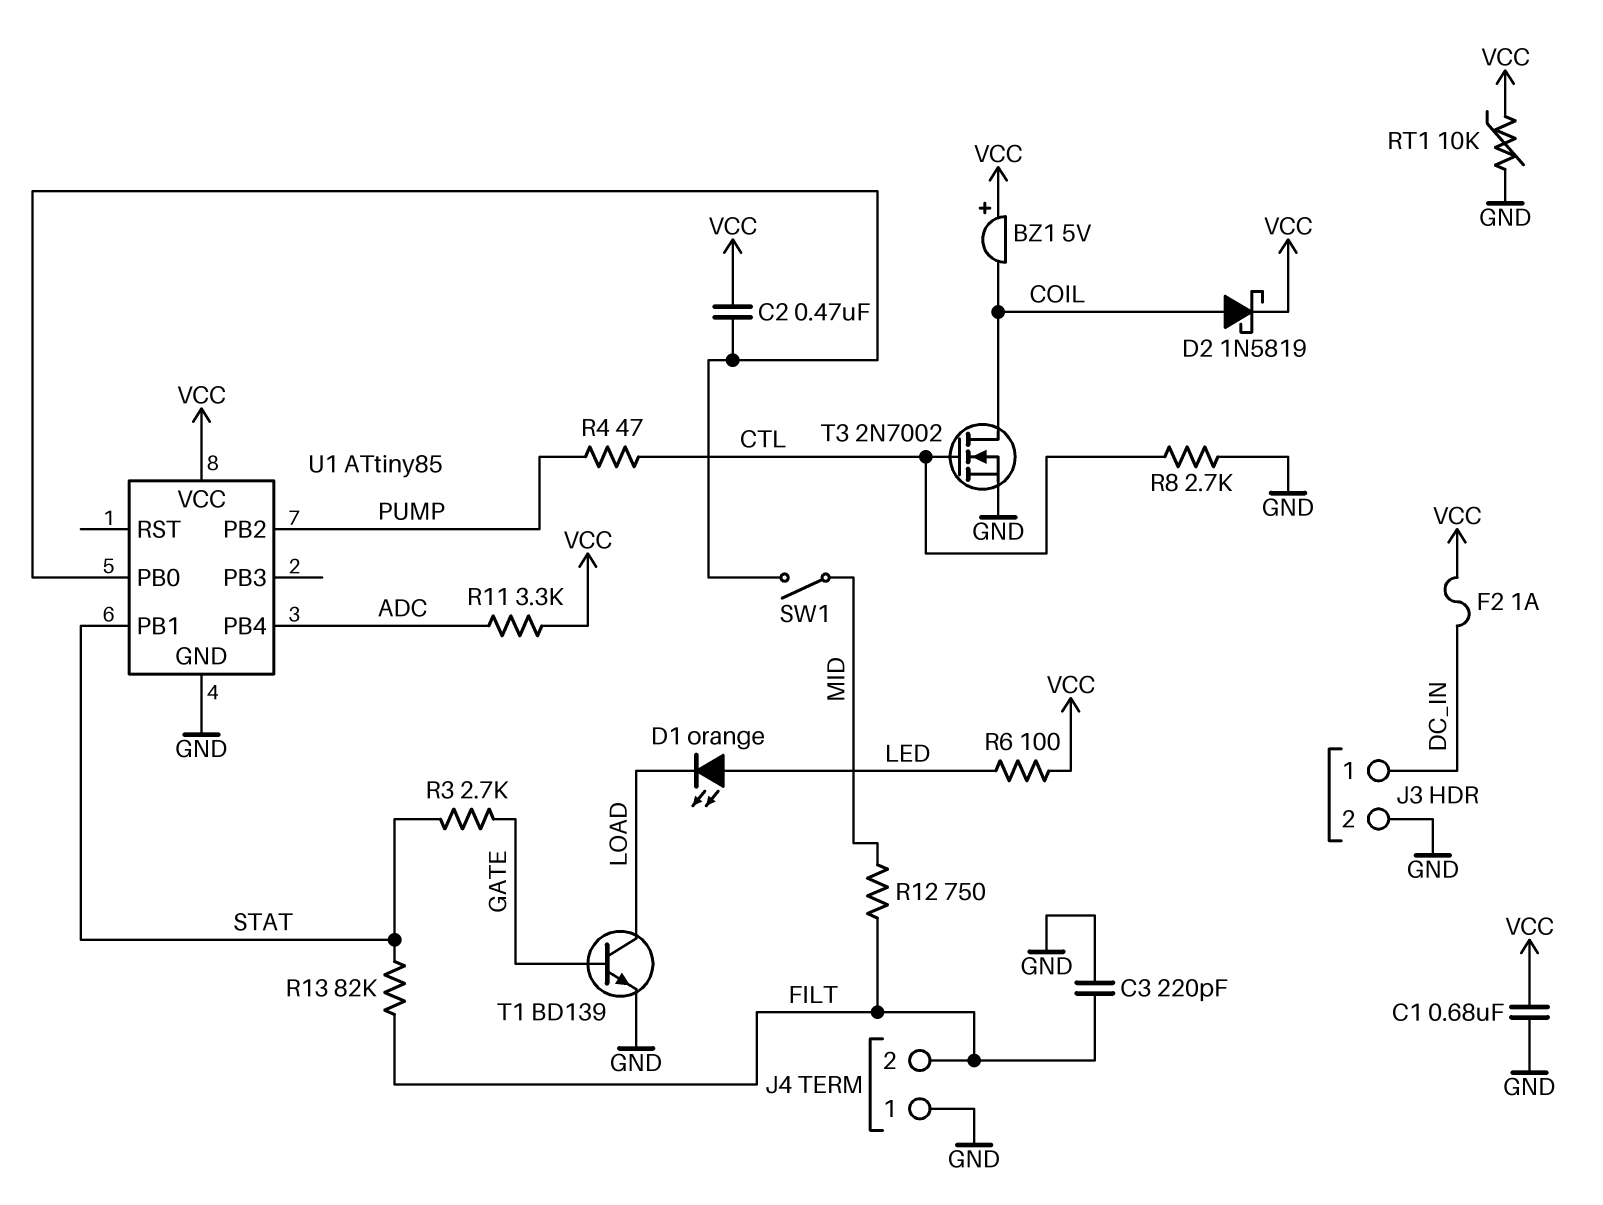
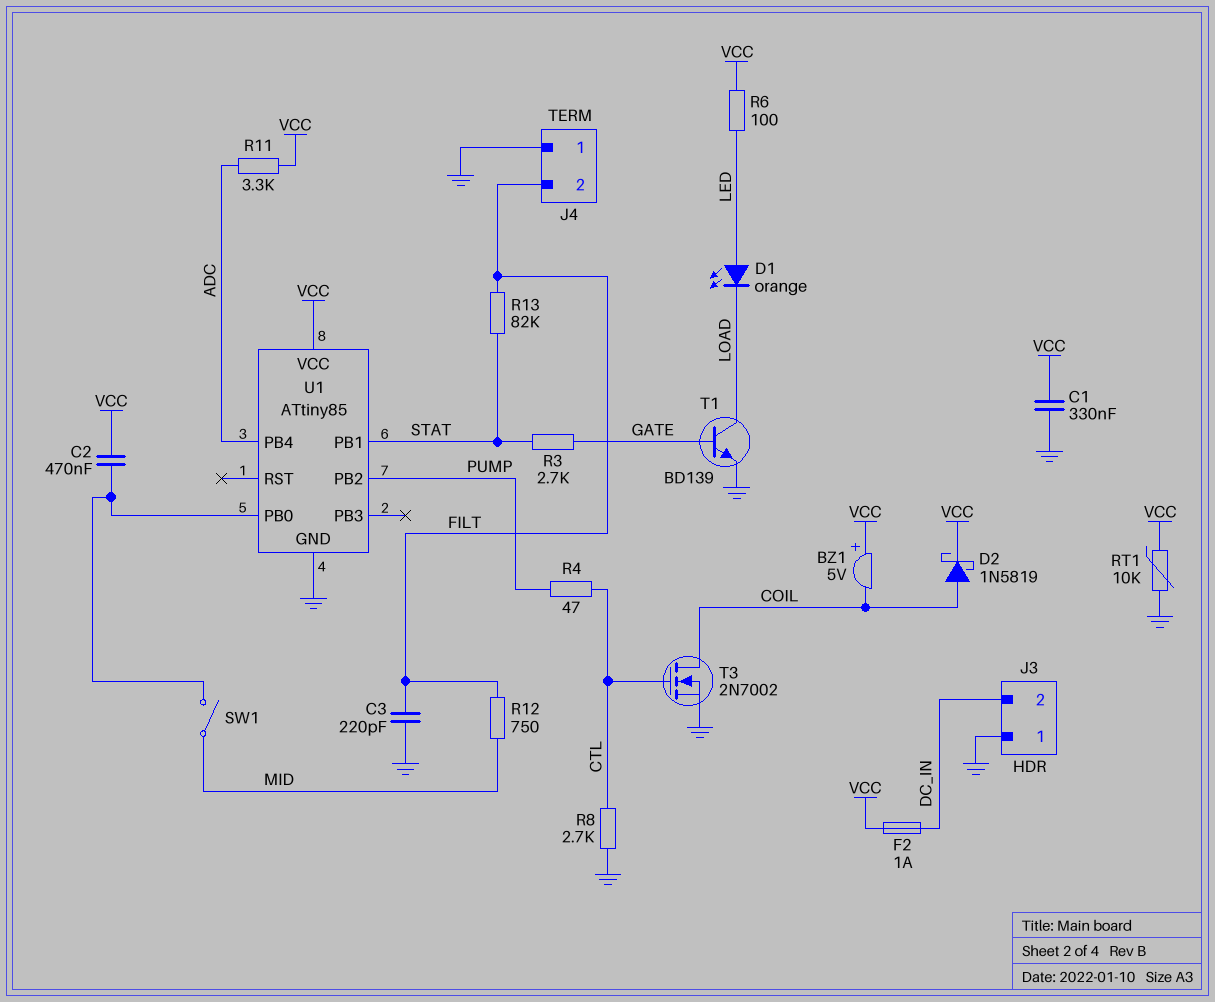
C1: 680nF (GND, VCC) -> 330nF (GND, VCC)
J3 pin 1: DC_IN -> GND
J3 pin 2: GND -> DC_IN

